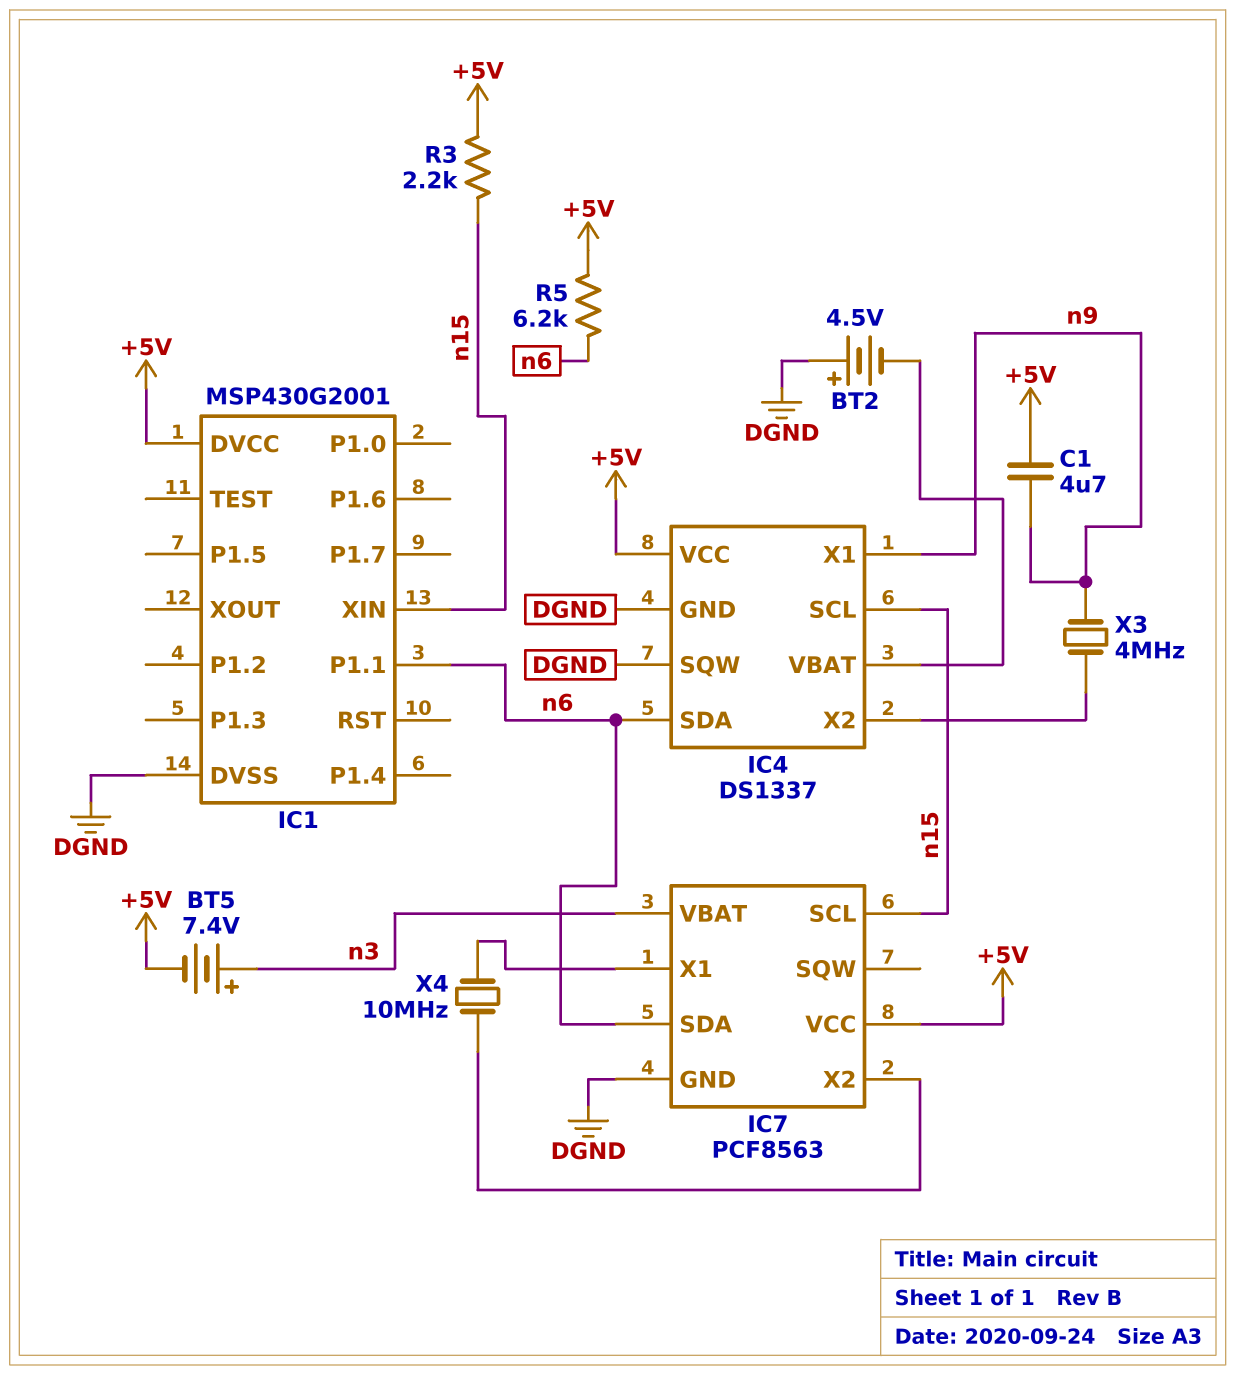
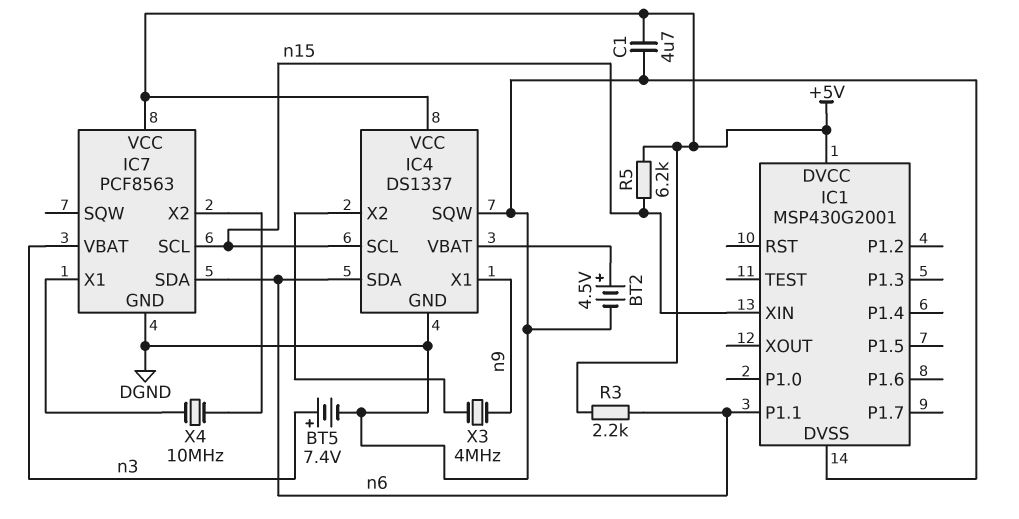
BT2: 4.5V (plus DGND, minus IC4/VBAT) -> 4.5V (plus IC4/VBAT, minus DGND)
BT5: 7.4V (plus n3, minus +5V) -> 7.4V (plus n3, minus DGND)
C1: 4.7uF (+5V, n9) -> 4.7uF (+5V, DGND)
R3: 2.2k (+5V, n15) -> 2.2k (+5V, n6)
R5: 6.2k (+5V, n6) -> 6.2k (+5V, n15)

